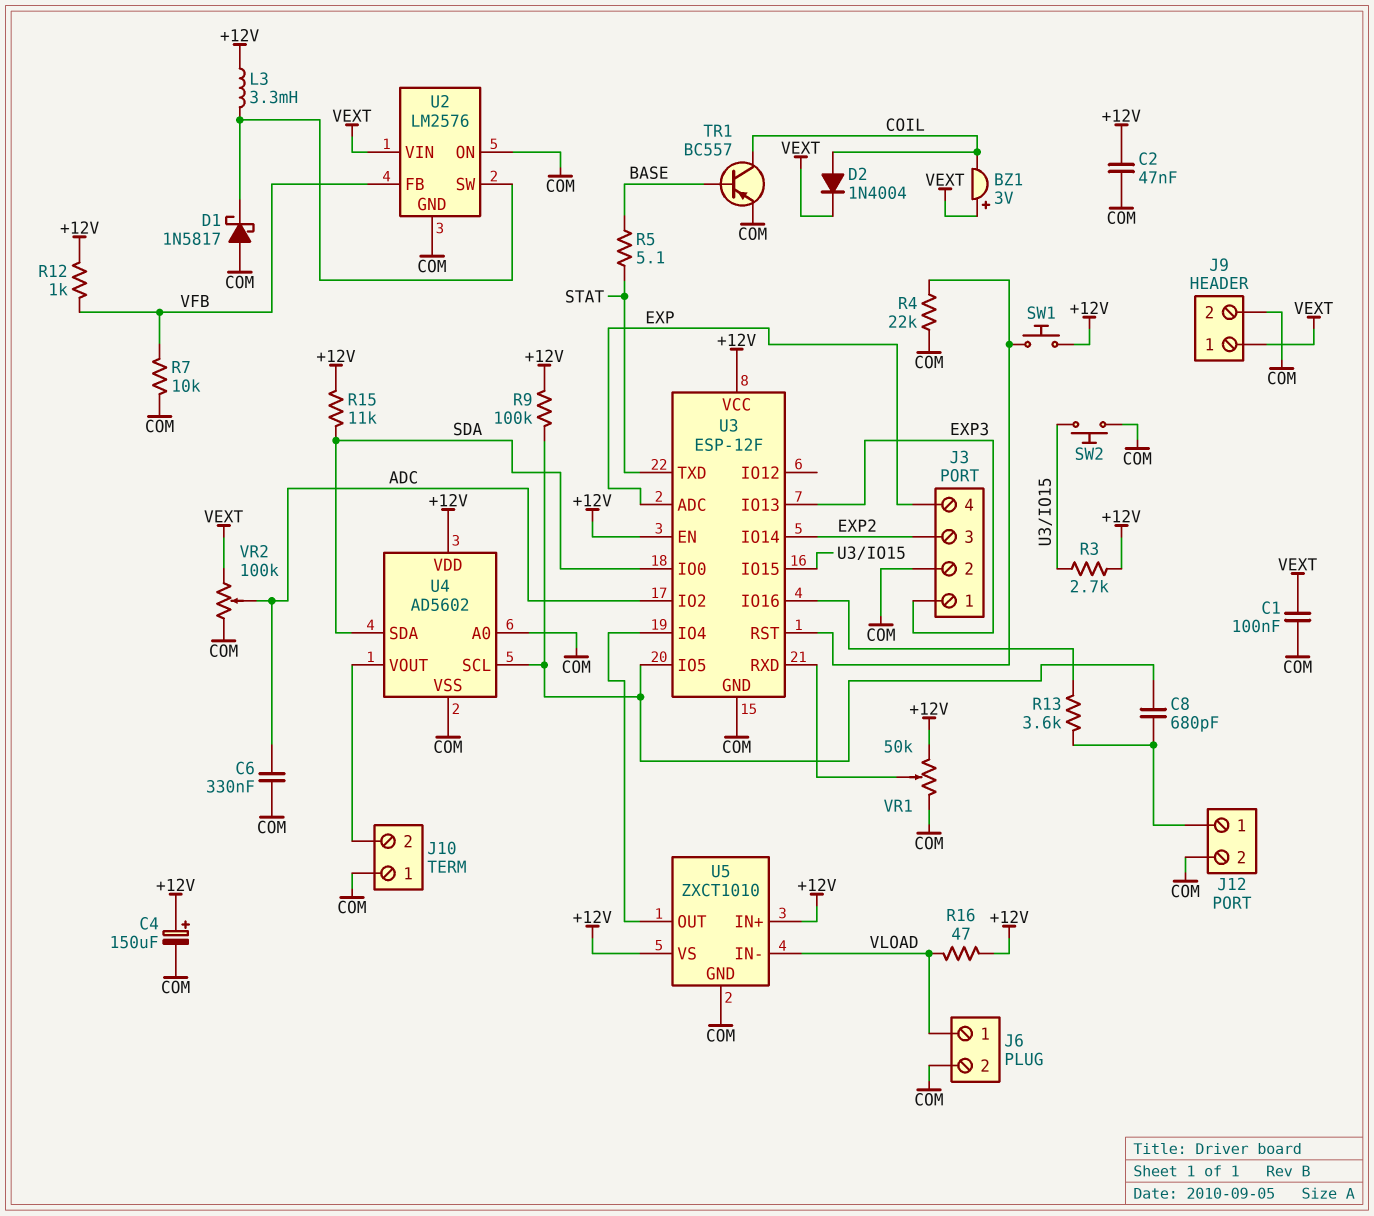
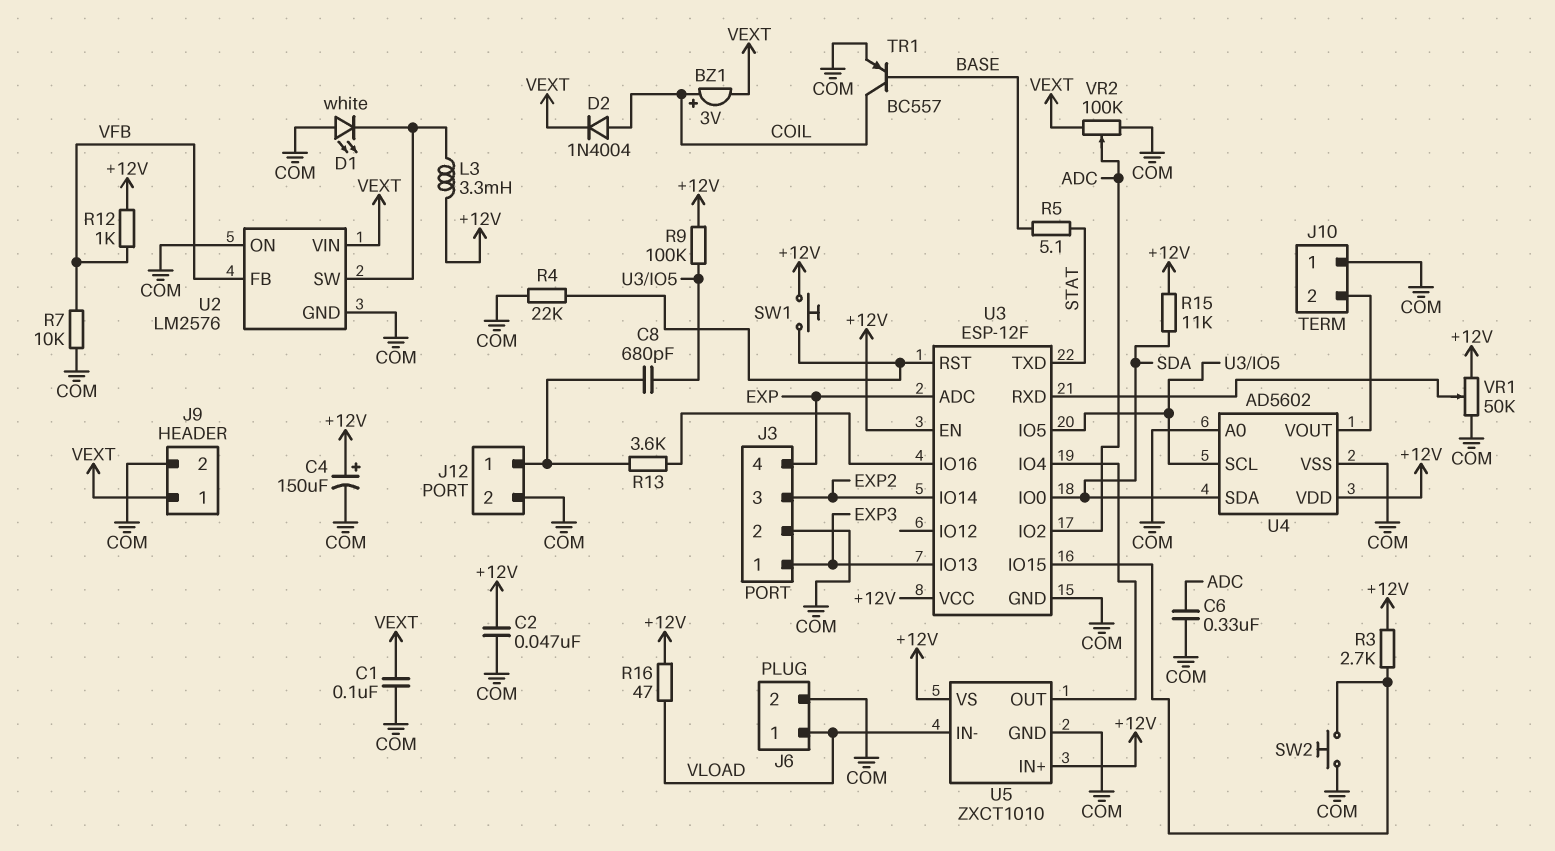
BZ1: buzzer 3V (plus VEXT, minus COIL) -> buzzer 3V (plus COIL, minus VEXT)
D1: schottky 1N5817 (A COM, K U2/SW) -> LED white (A COM, K U2/SW)

